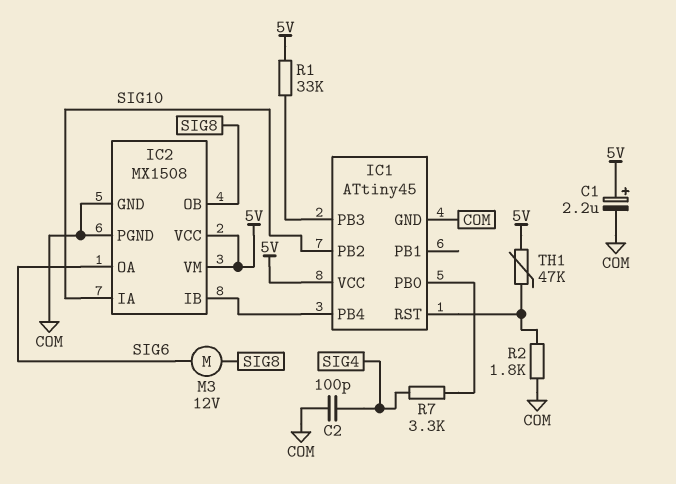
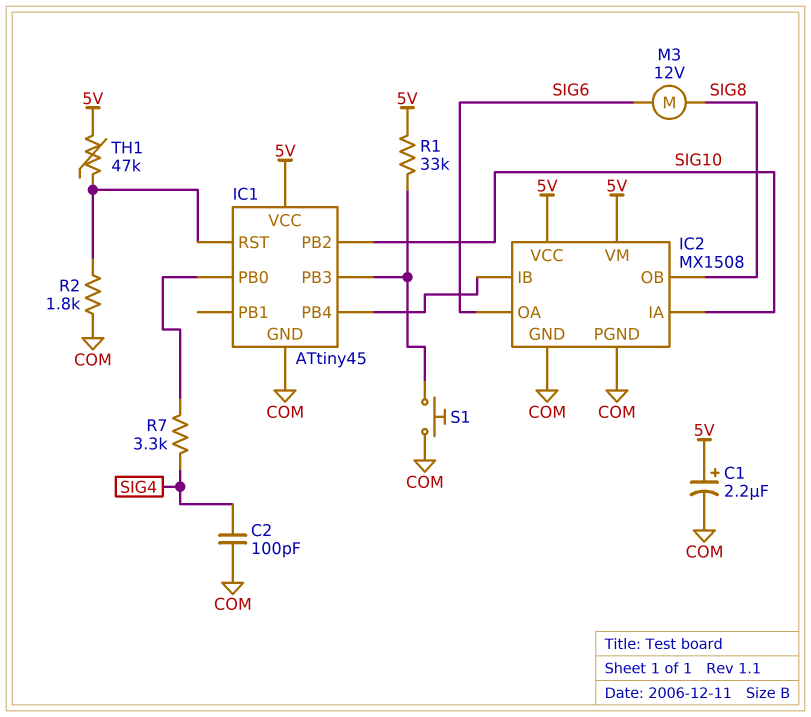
S1: none -> button (COM, IC1/PB3)

